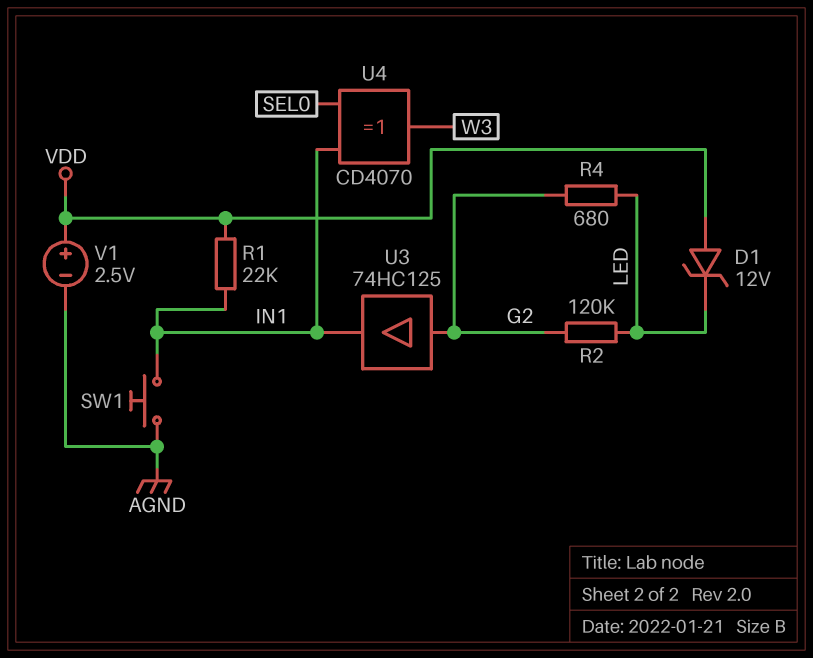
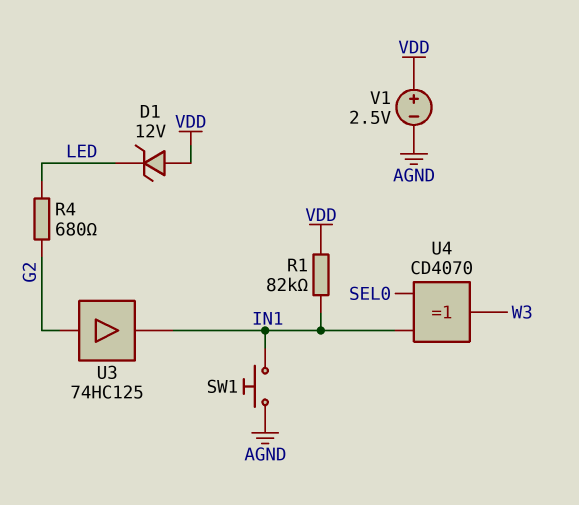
R1: 22k (IN1, VDD) -> 82k (IN1, VDD)
R2: 120k (G2, LED) -> none

